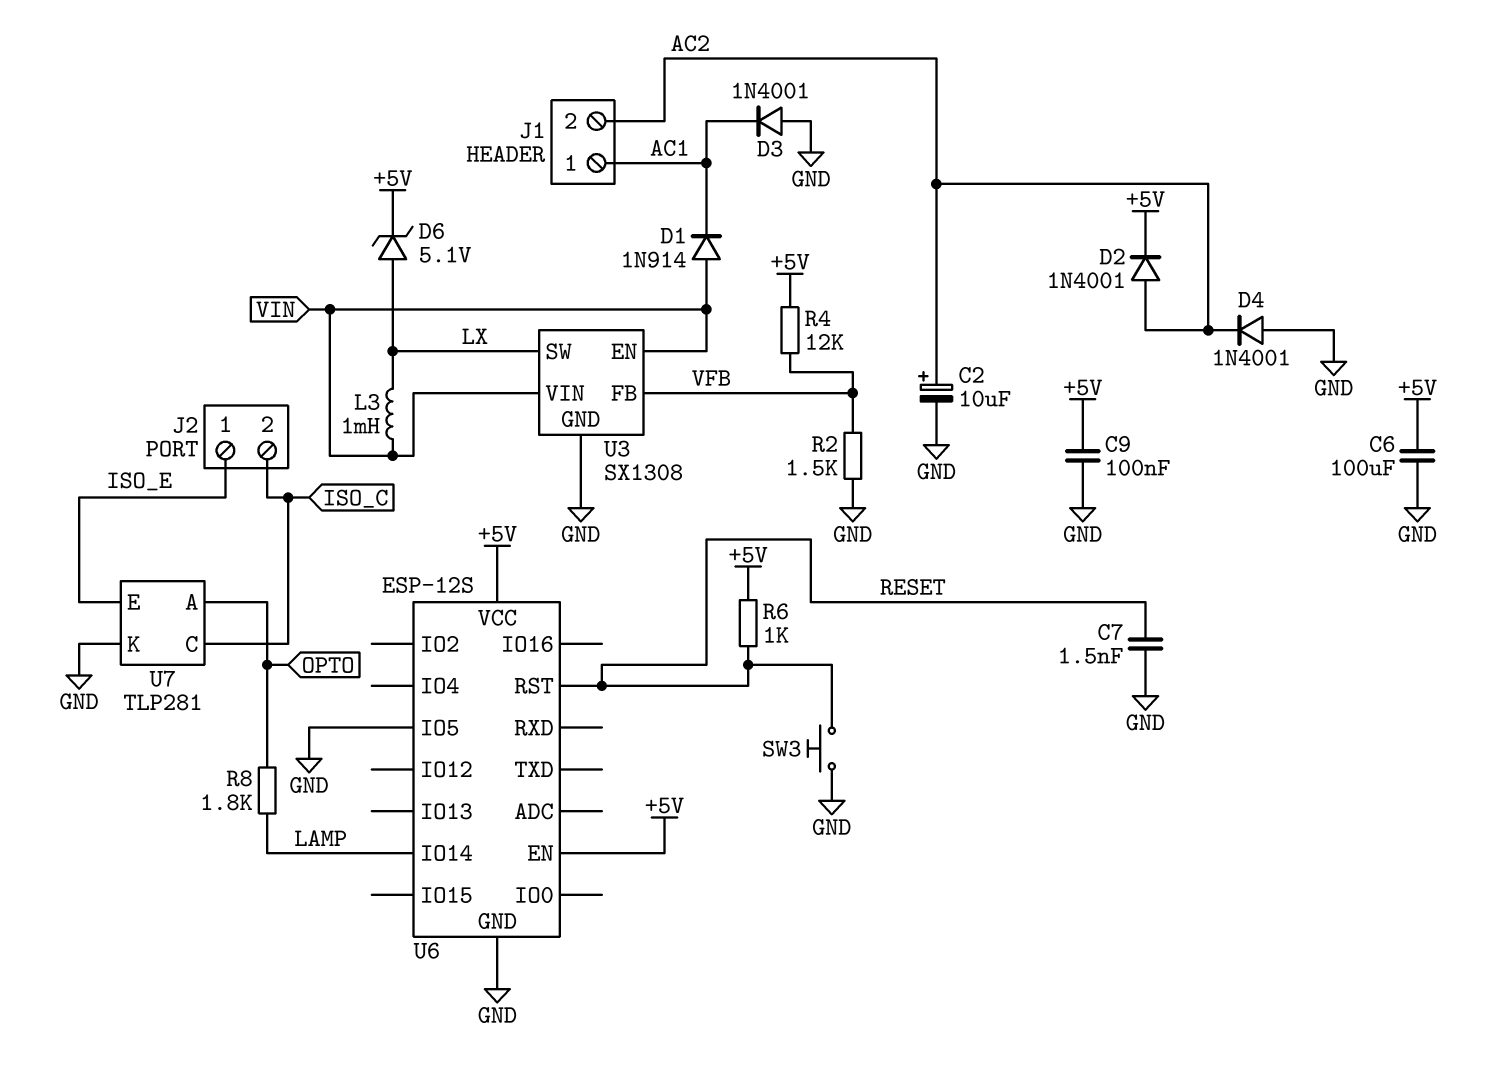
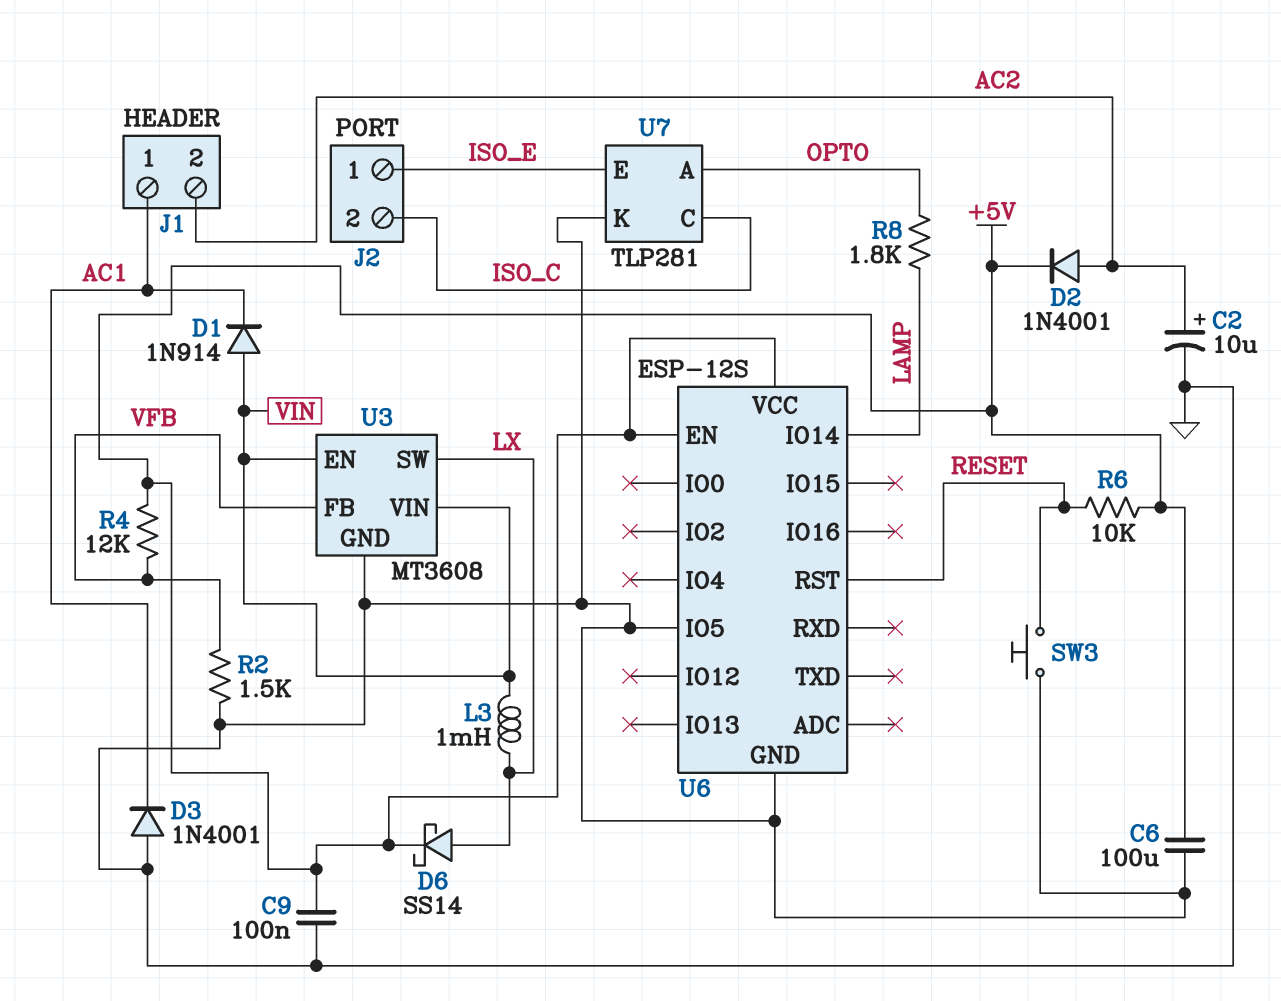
C7: 1.5nF (GND, RESET) -> none
D4: diode 1N4001 (A GND, K AC2) -> none
D6: zener 5.1V (A LX, K +5V) -> schottky SS14 (A LX, K +5V)
R6: 1k (+5V, RESET) -> 10k (+5V, RESET)
U3: SX1308 -> MT3608

